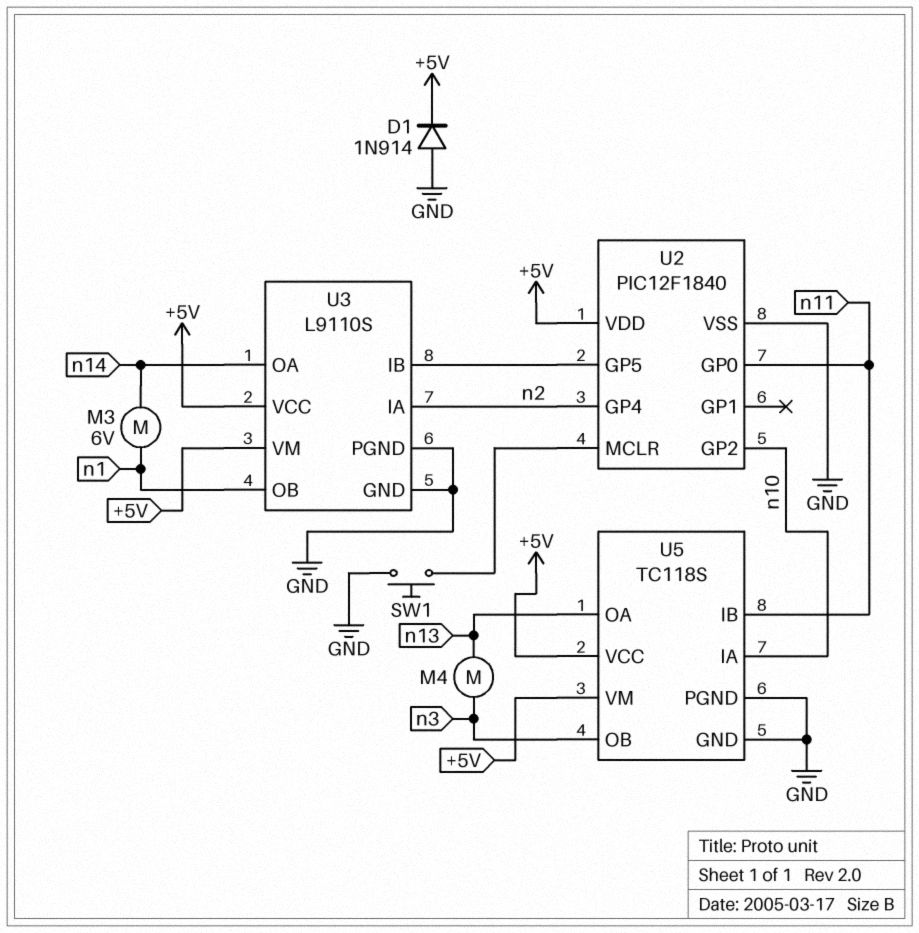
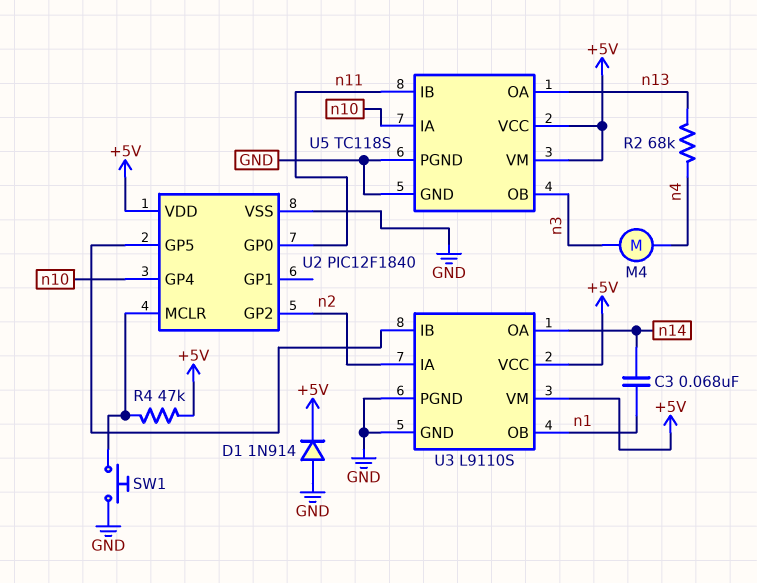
C3: none -> 68nF (n1, n14)
M3: motor 6V (n1, n14) -> none
M4: motor (n3, n13) -> motor (n3, n4)
R2: none -> 68k (n4, n13)
R4: none -> 47k (+5V, U2/MCLR)
U2 pin GP2: n10 -> n2
U2 pin GP4: n2 -> n10

